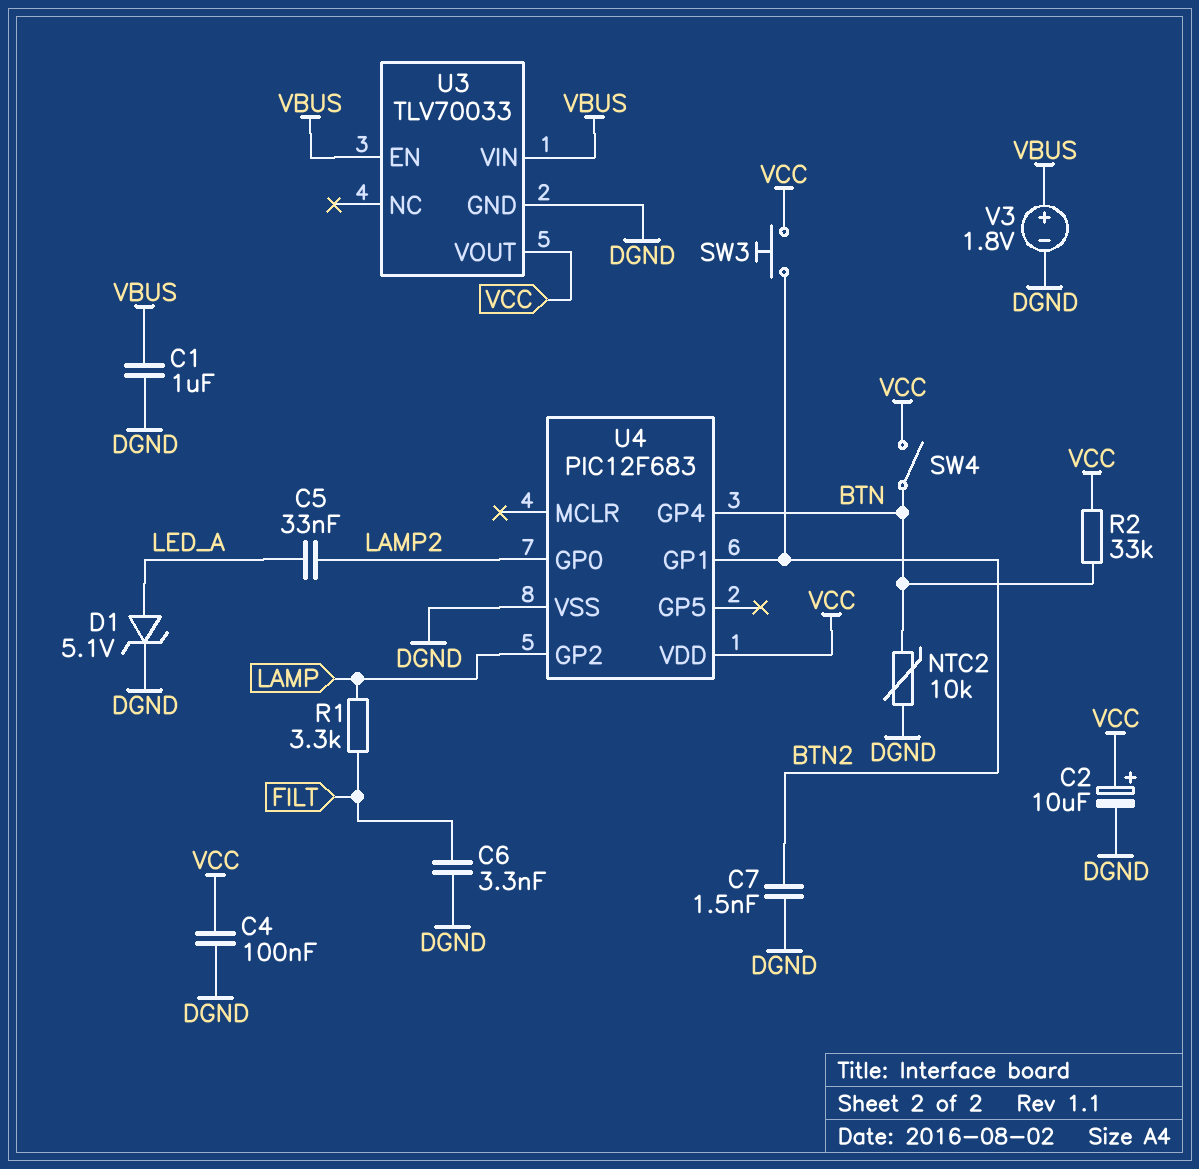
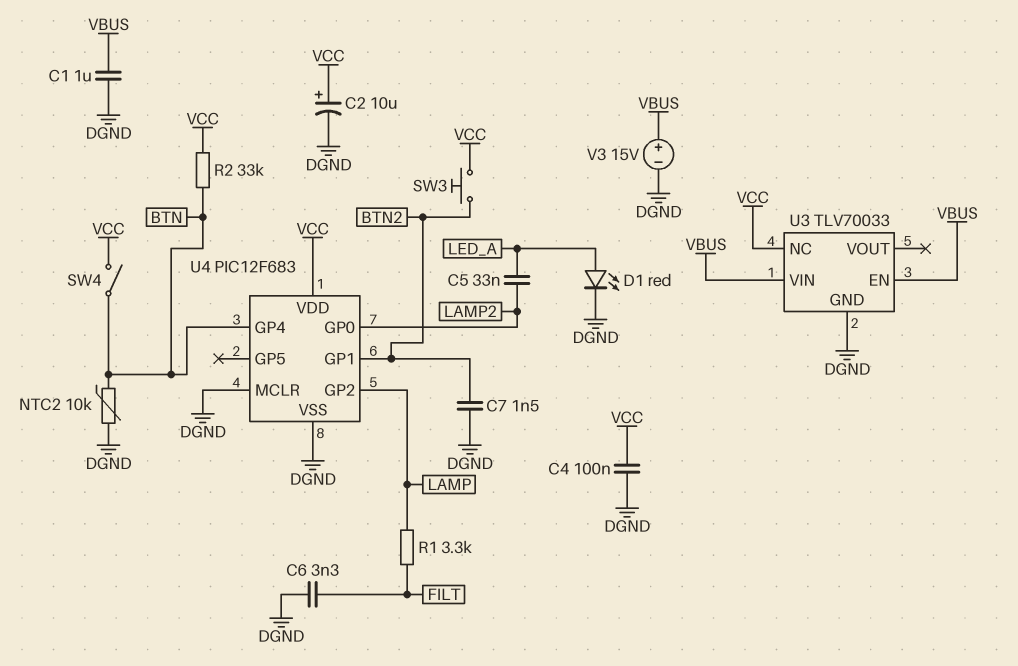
D1: zener 5.1V (A LED_A, K DGND) -> LED red (A LED_A, K DGND)
U3 pin NC: none -> VCC
U3 pin VOUT: VCC -> none
U4 pin MCLR: none -> DGND
V3: 1.8V (plus VBUS, minus DGND) -> 15V (plus VBUS, minus DGND)

